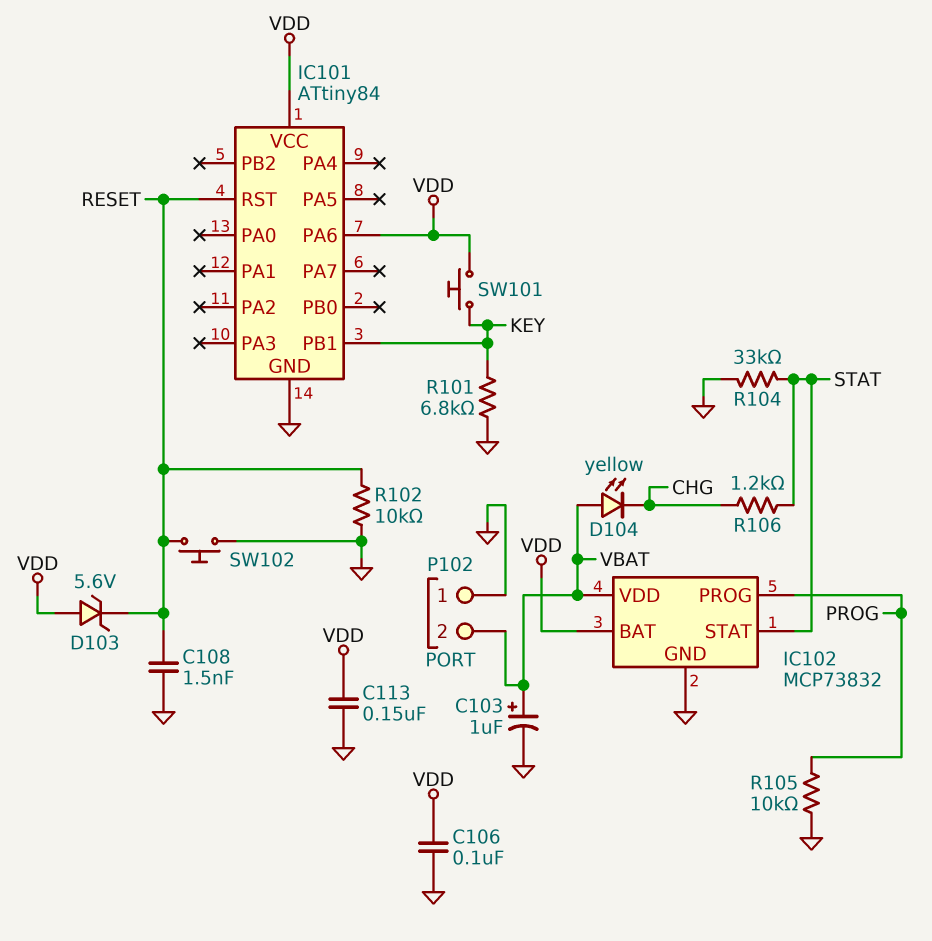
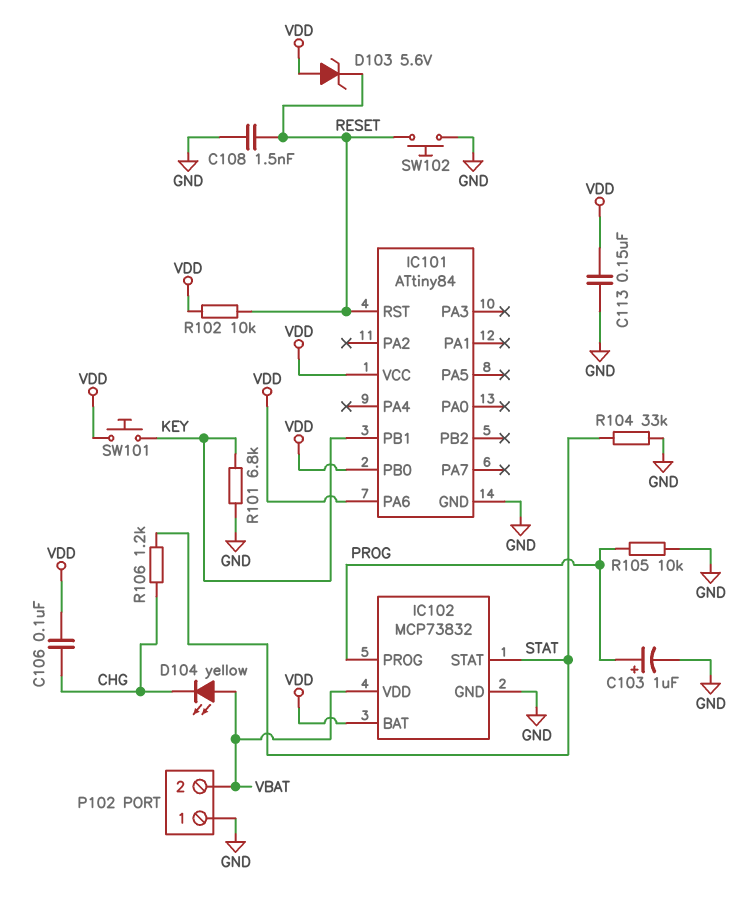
C103: 1uF (plus VBAT, minus GND) -> 1uF (plus PROG, minus GND)
C106: 100nF (GND, VDD) -> 100nF (CHG, VDD)
IC101 pin PB0: none -> VDD
R102: 10k (GND, RESET) -> 10k (RESET, VDD)

